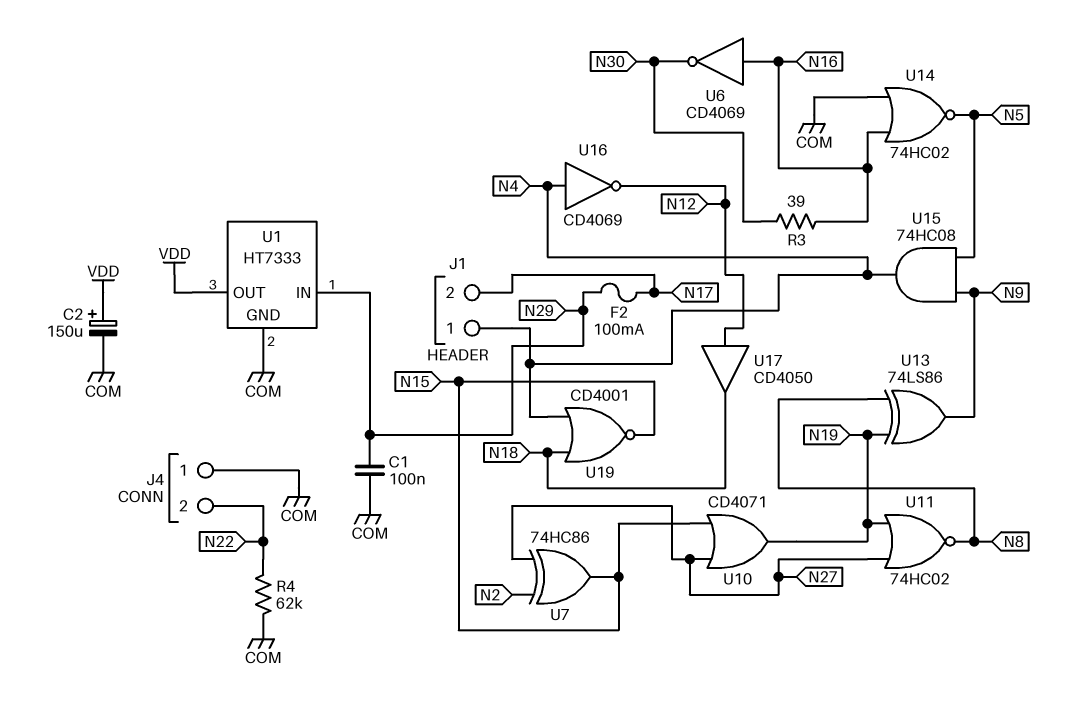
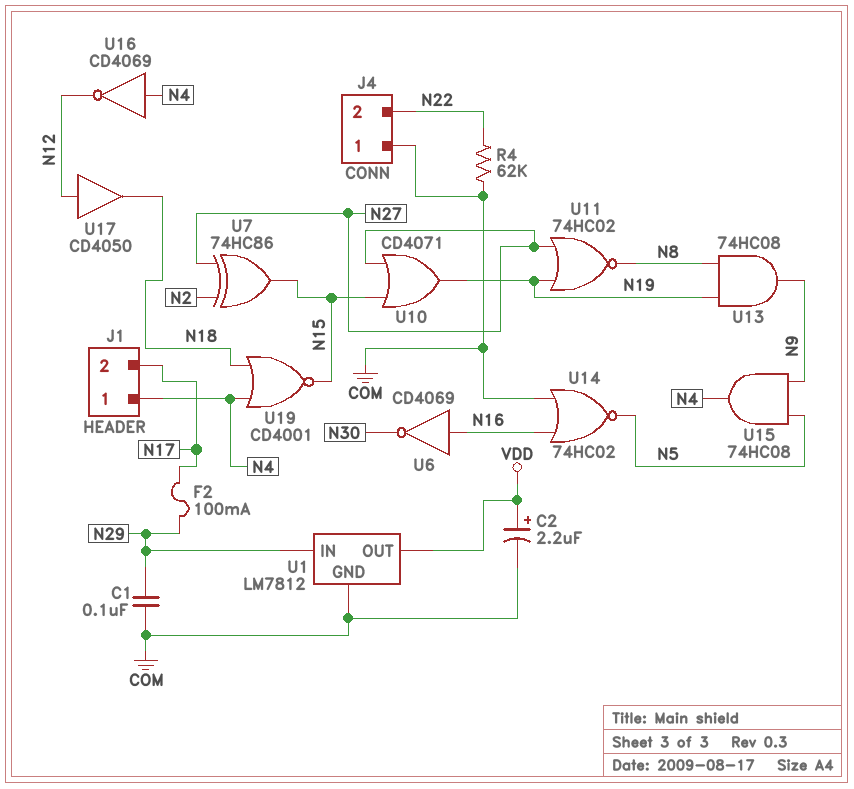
C2: 150uF (plus VDD, minus COM) -> 2.2uF (plus VDD, minus COM)
R3: 39 (N16, N30) -> none
U1: HT7333 -> LM7812
U13: XOR 74LS86 (in N8, in N19, out N9) -> AND 74HC08 (in N8, in N19, out N9)

